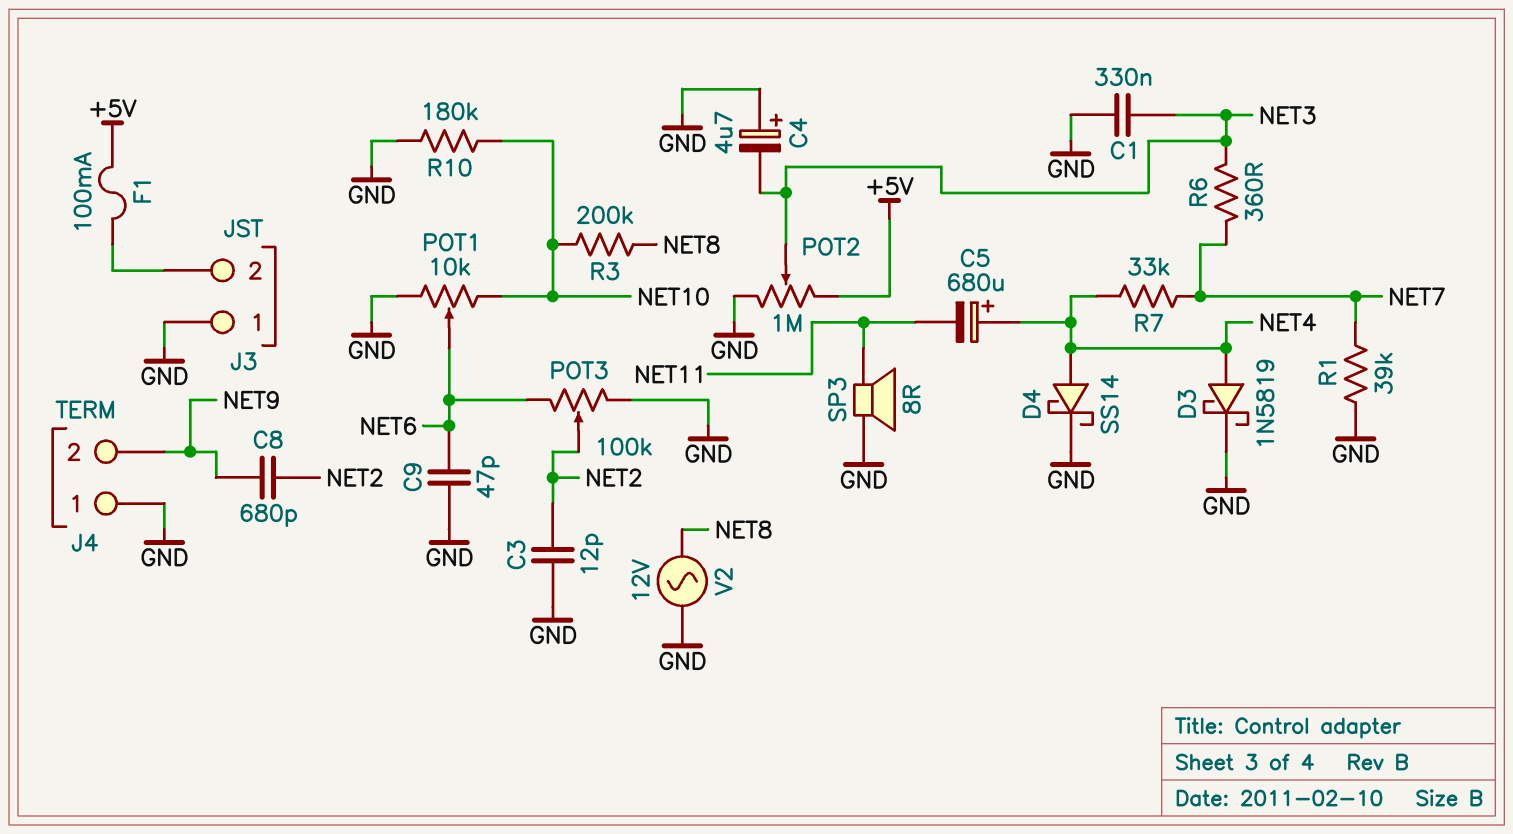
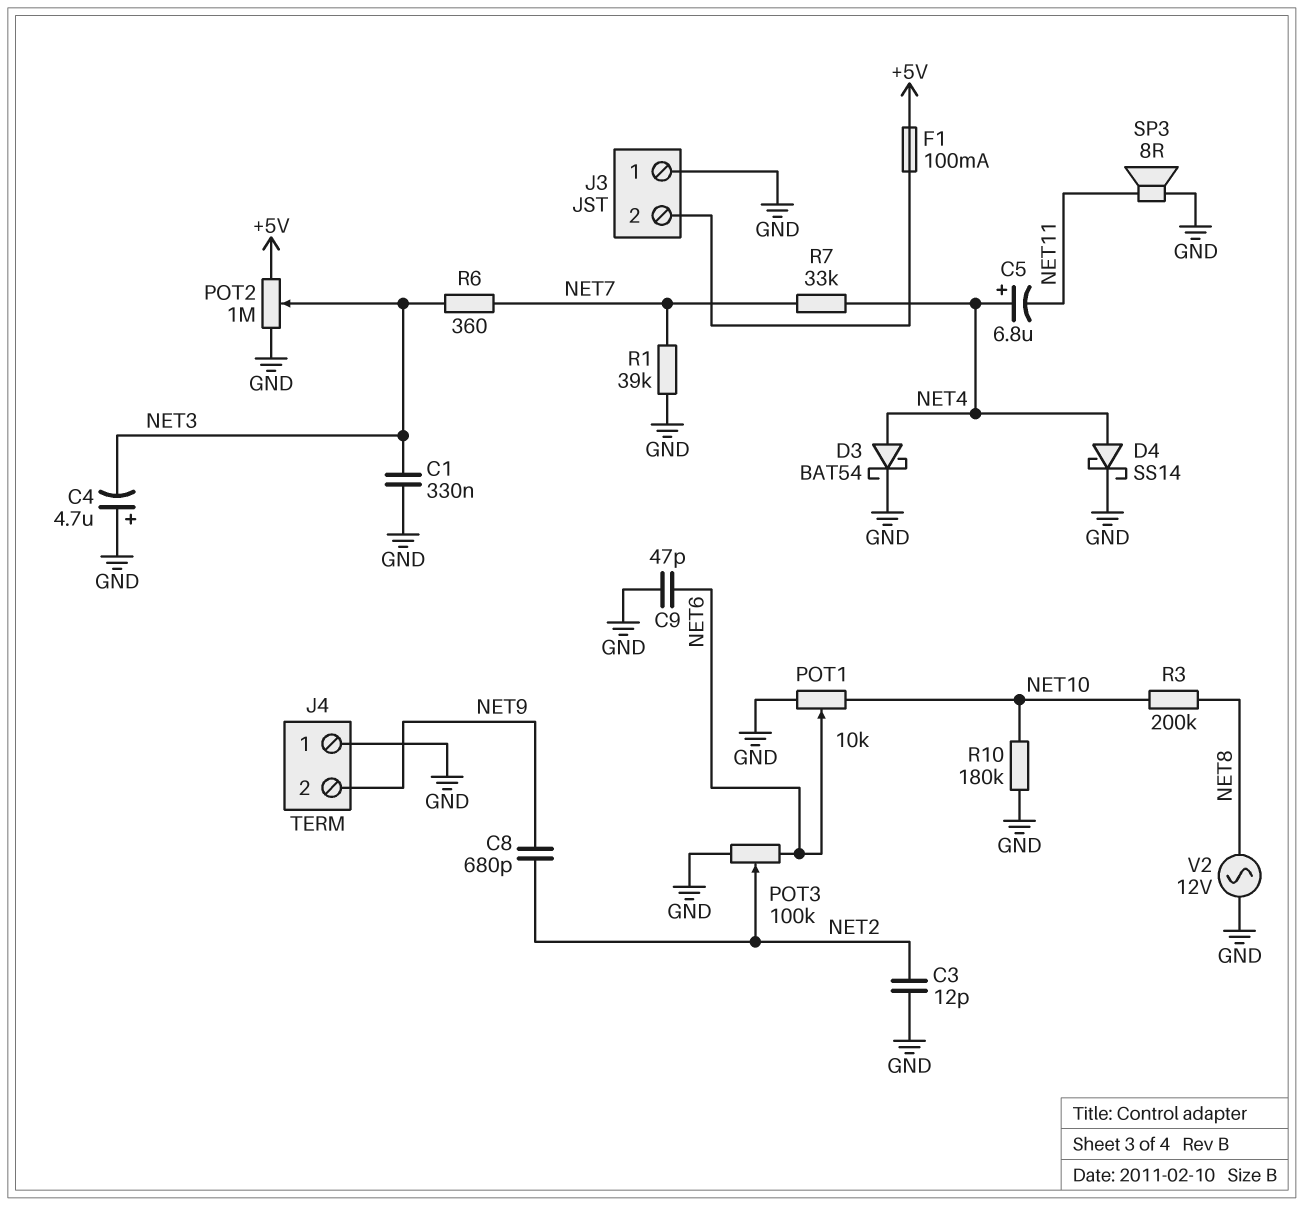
C5: 680uF (plus NET4, minus NET11) -> 6.8uF (plus NET4, minus NET11)
D3: schottky 1N5819 (A NET4, K GND) -> schottky BAT54 (A NET4, K GND)

